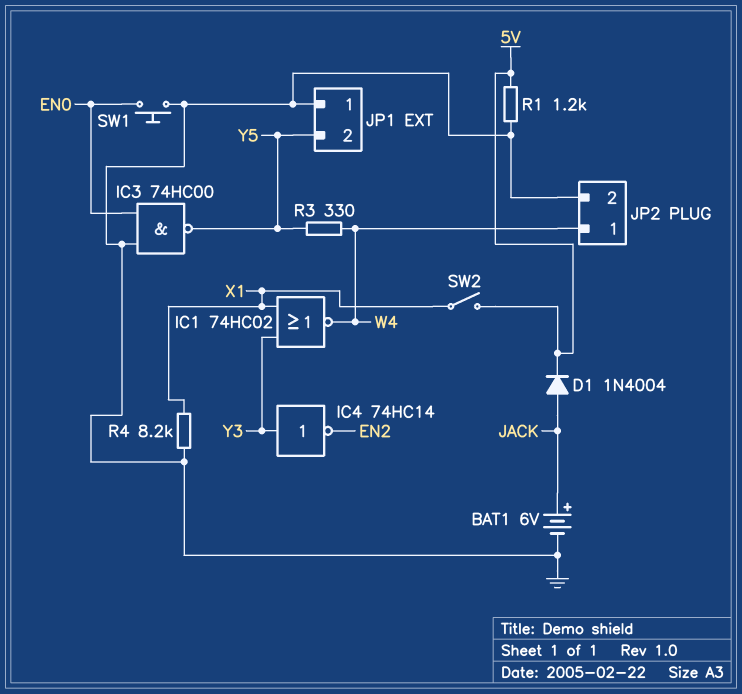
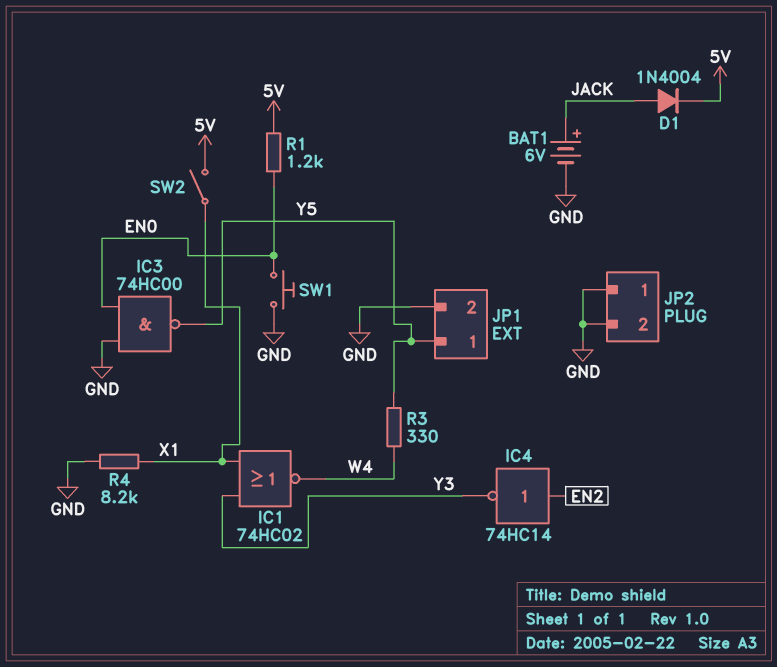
IC4: NOT 74HC14 (in Y3, out EN2) -> NOT 74HC14 (in EN2, out Y3)
JP1 pin 1: GND -> Y5
JP1 pin 2: Y5 -> GND
JP2 pin 1: W4 -> GND
R1: 1.2k (5V, GND) -> 1.2k (5V, EN0)

